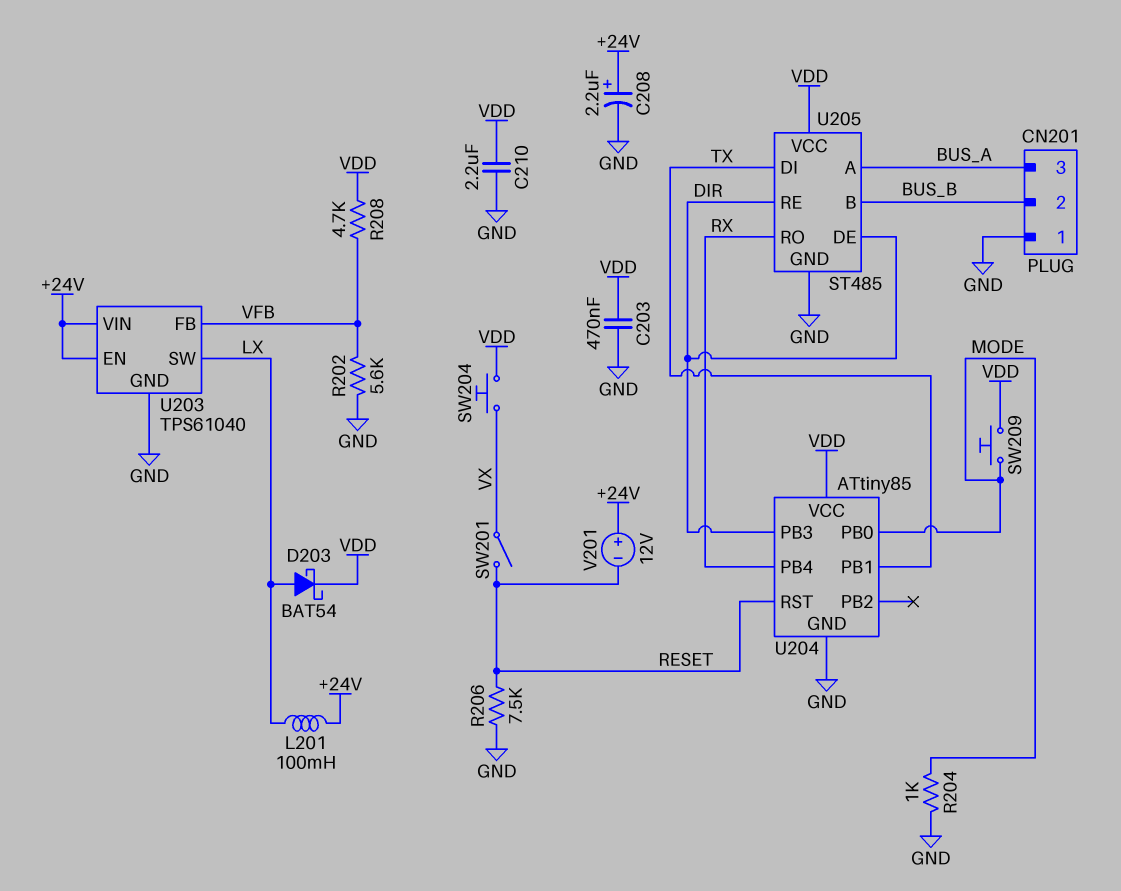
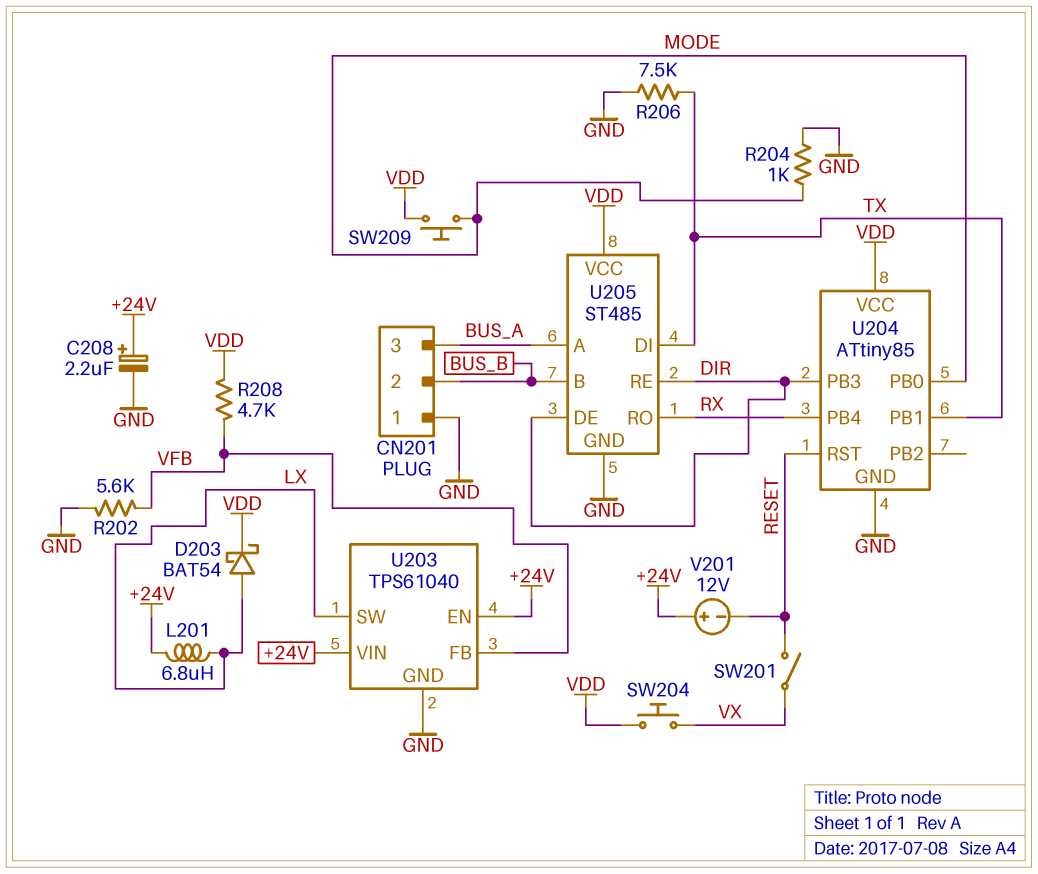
C203: 470nF (GND, VDD) -> none
C210: 2.2uF (GND, VDD) -> none
L201: 100mH (+24V, LX) -> 6.8uH (+24V, LX)
R206: 7.5k (GND, RESET) -> 7.5k (GND, TX)

